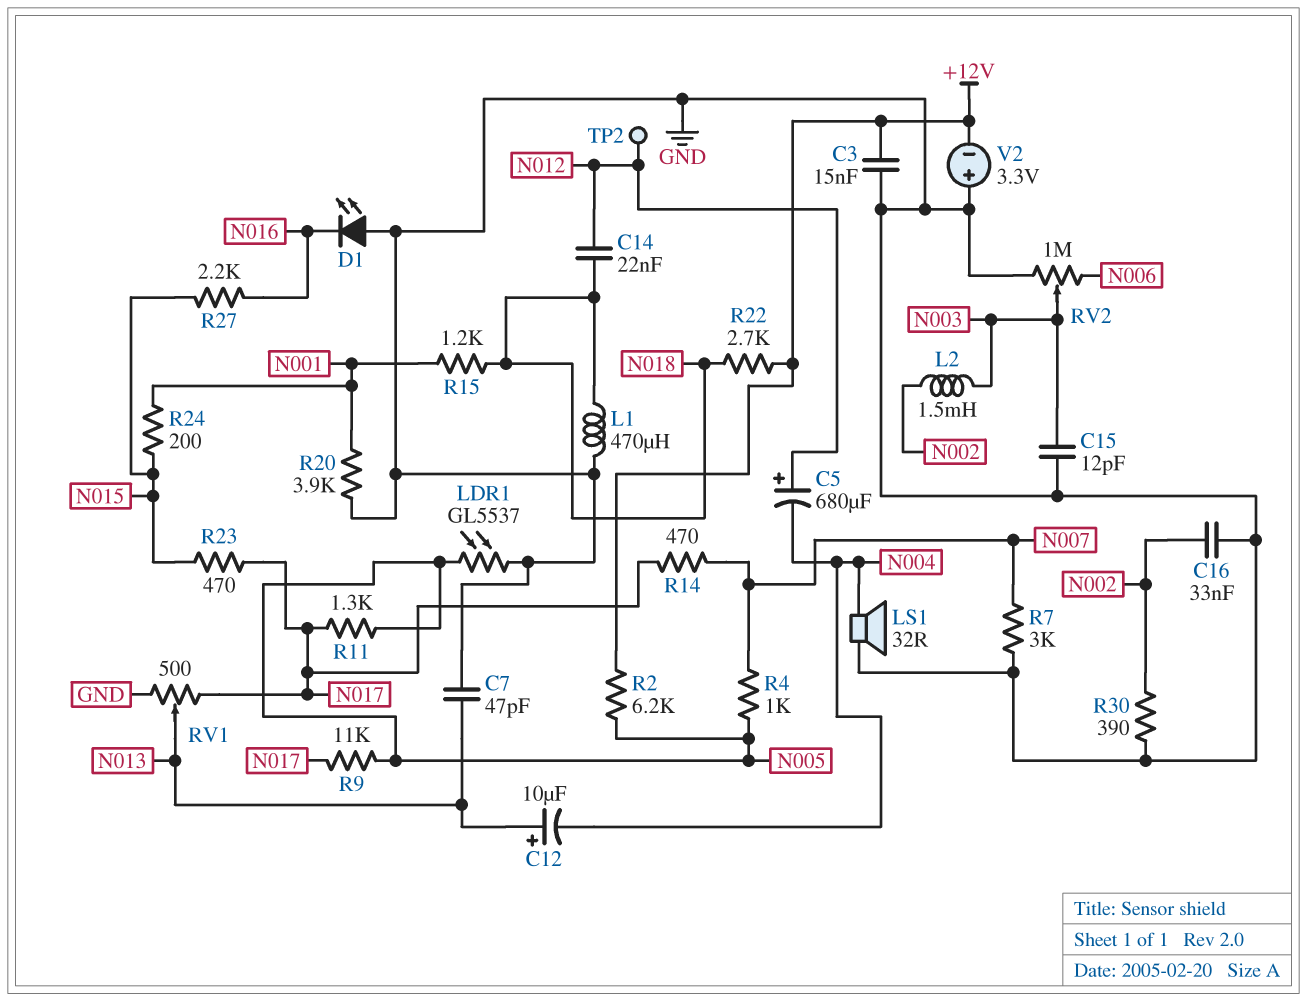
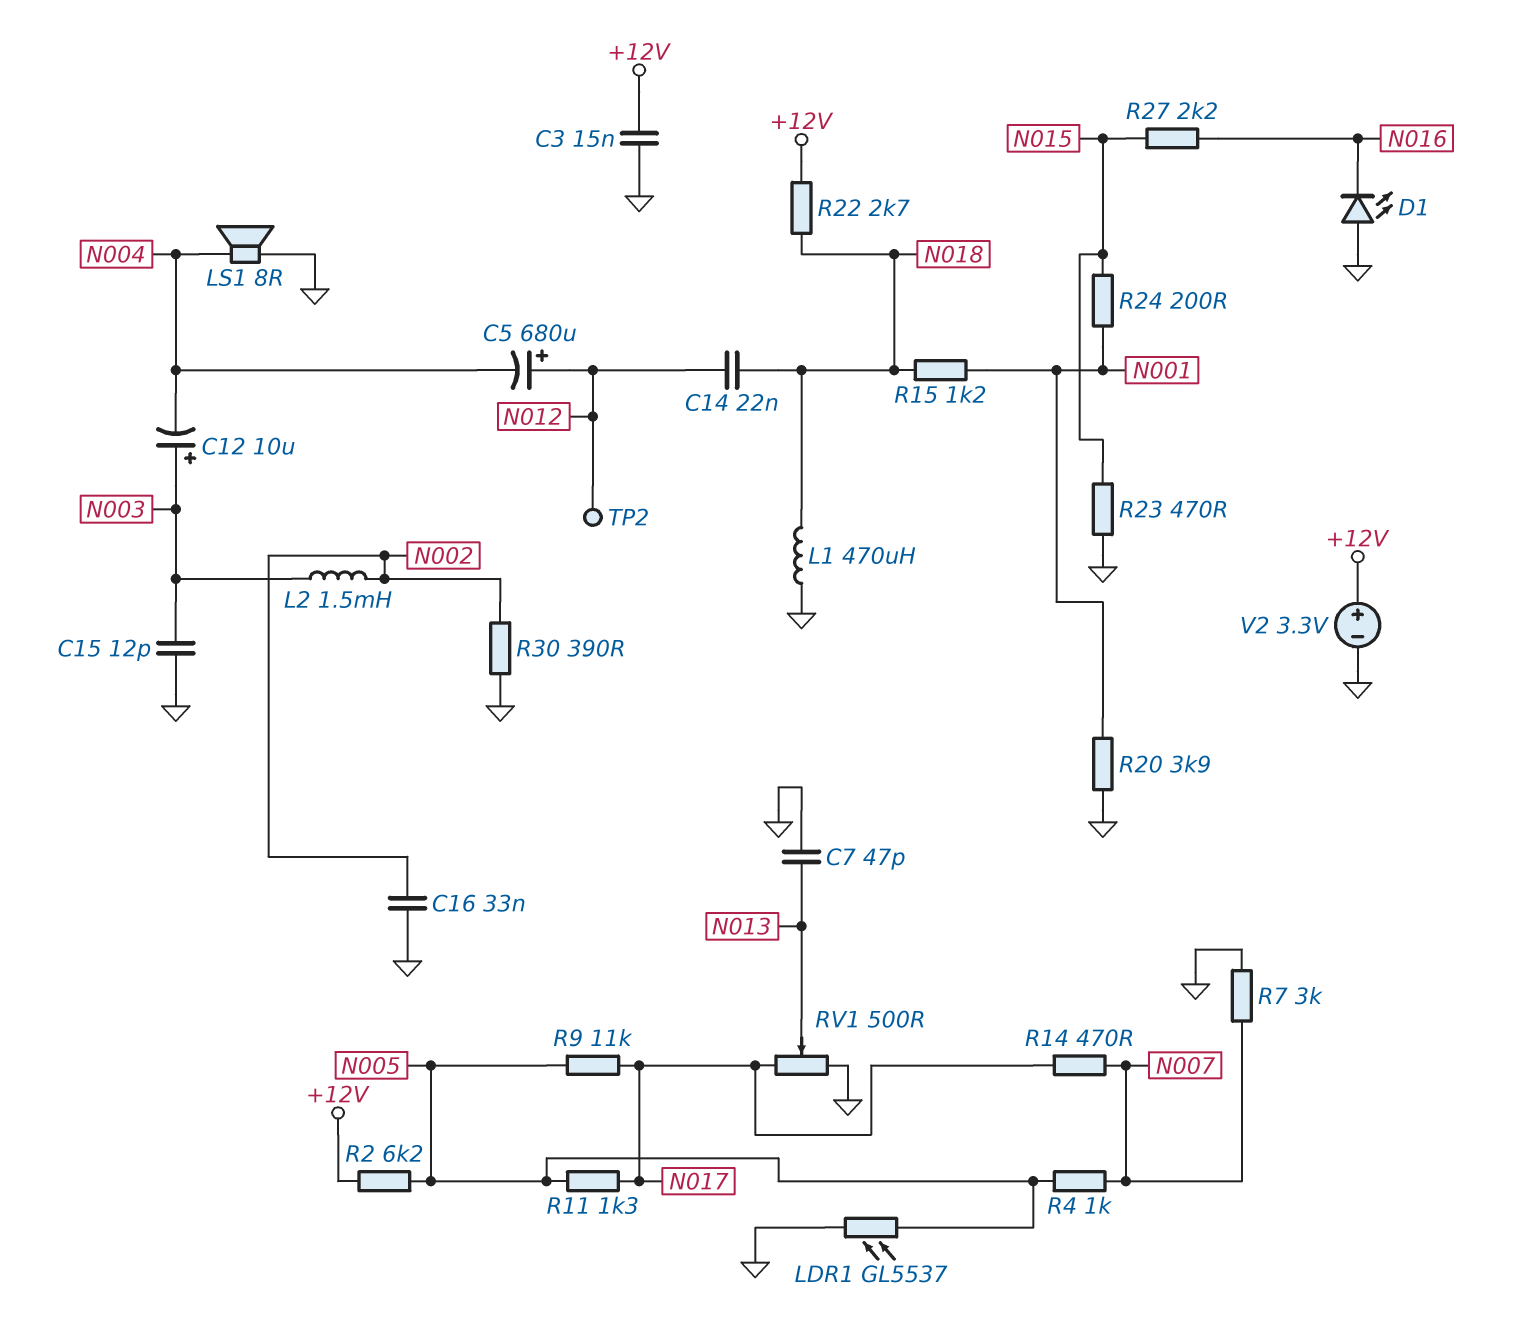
C12: 10uF (plus N013, minus N004) -> 10uF (plus N003, minus N004)
LS1: speaker 32R (GND, N004) -> speaker 8R (GND, N004)
R23: 470 (N015, N017) -> 470 (GND, N015)
RV2: 1M (GND, N006, wiper N003) -> none
V2: 3.3V (plus GND, minus +12V) -> 3.3V (plus +12V, minus GND)

